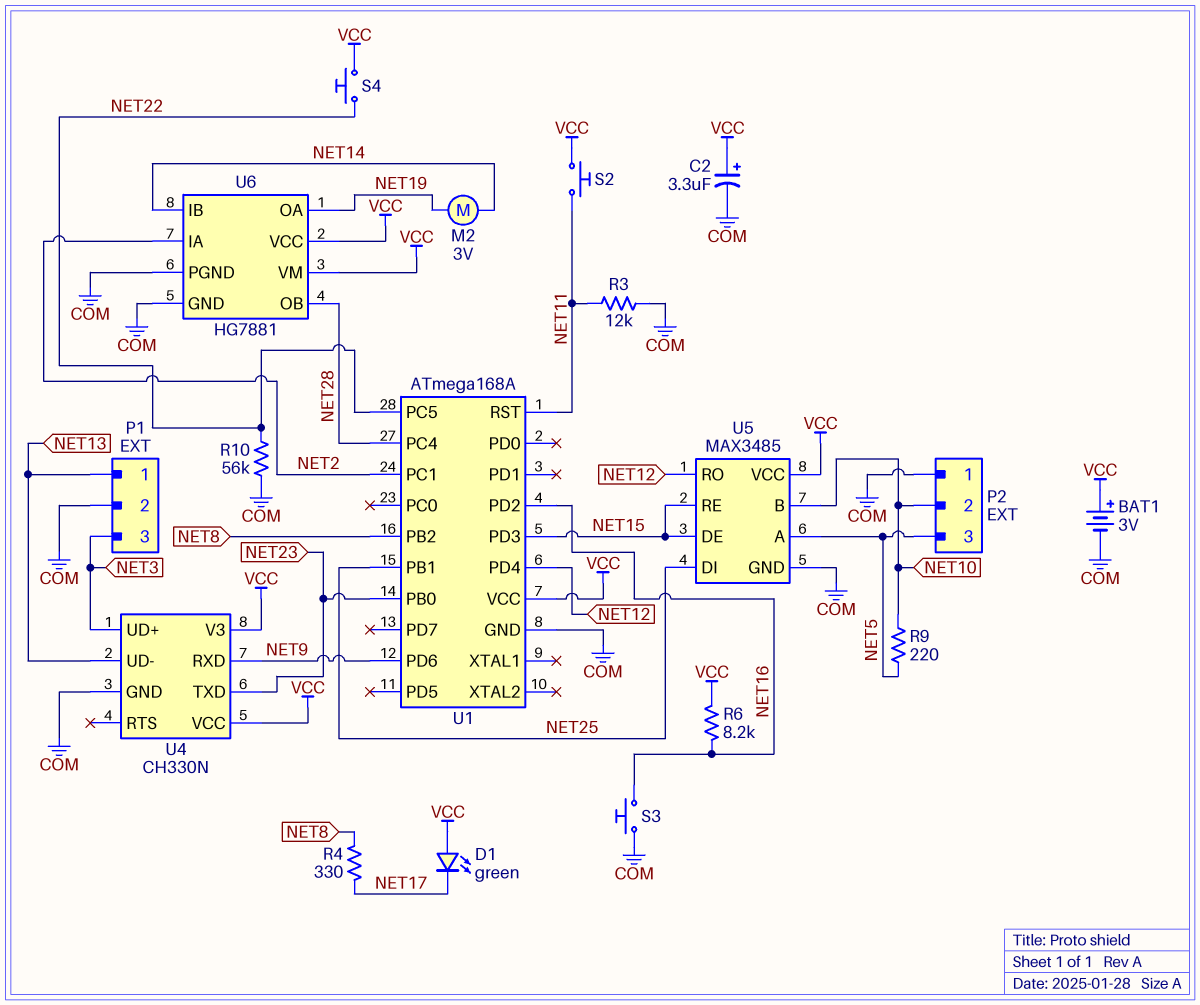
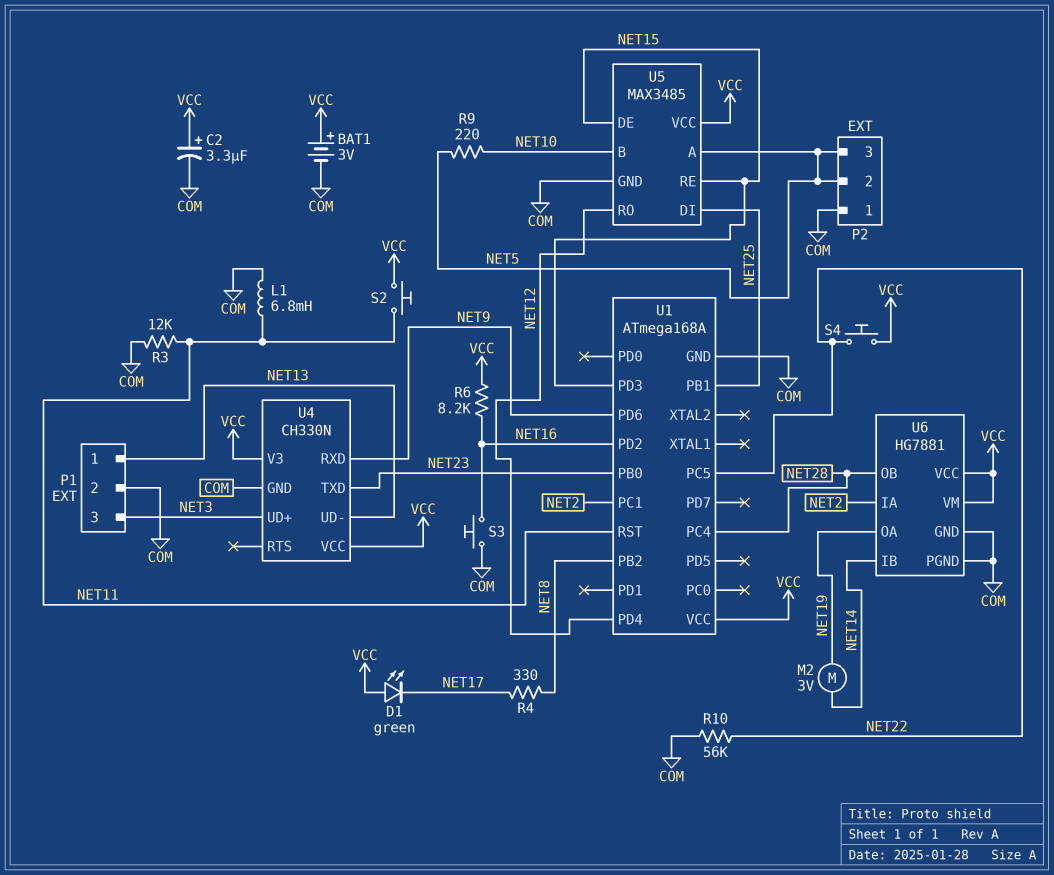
L1: none -> 6.8mH (COM, NET11)
P2 pin 2: NET10 -> NET5

